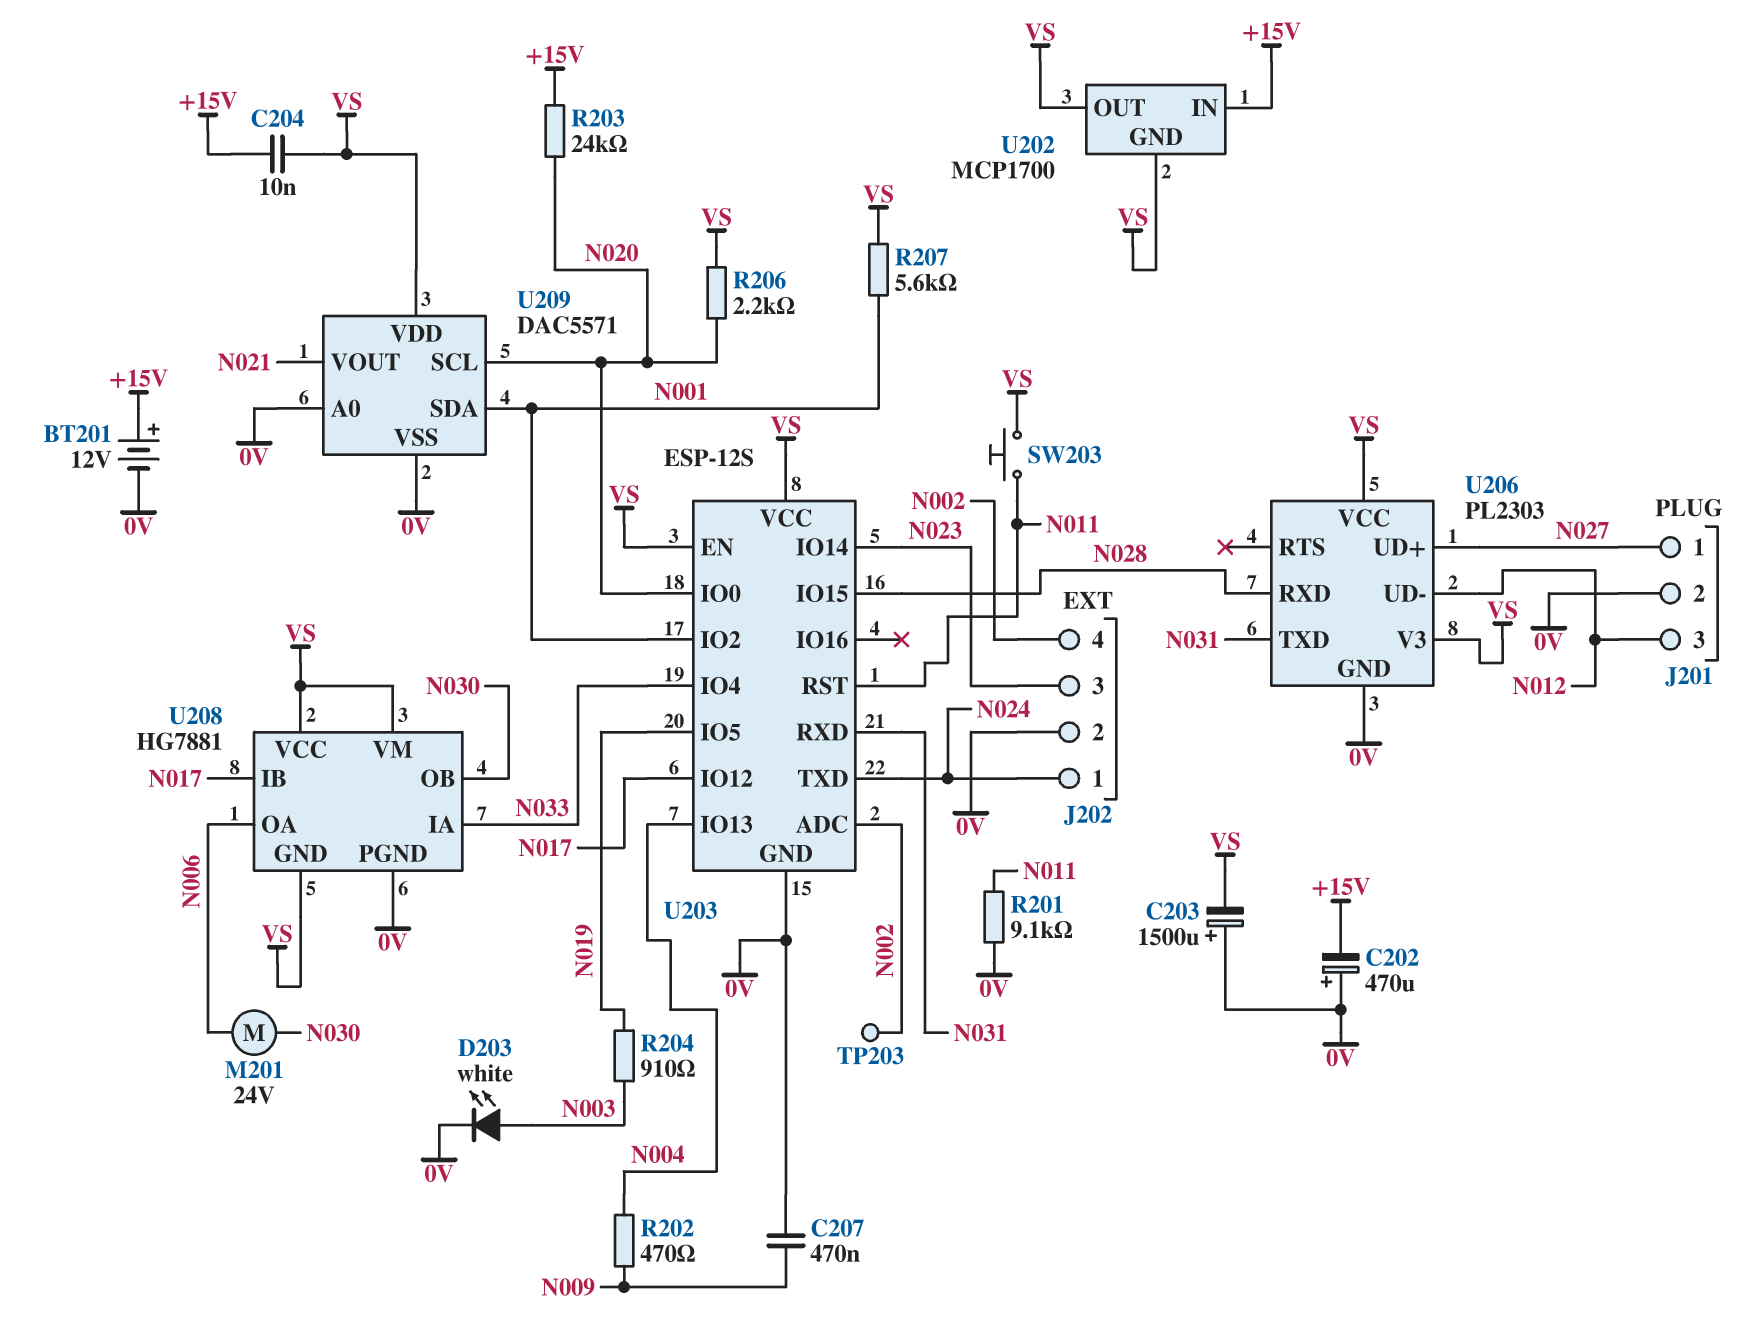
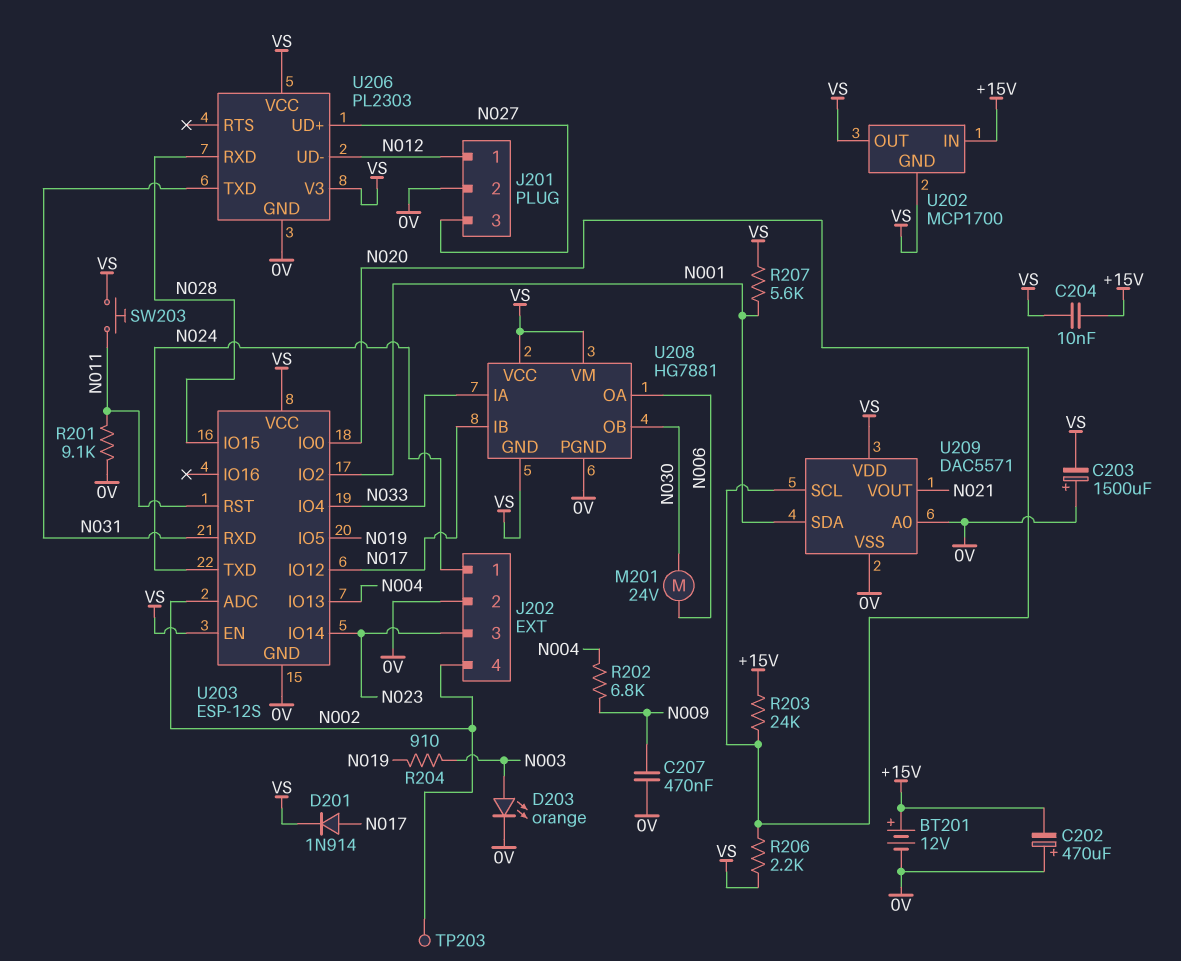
D201: none -> diode 1N914 (A N017, K VS)
D203: LED white (A N003, K 0V) -> LED orange (A N003, K 0V)
J201 pin 1: N027 -> N012
J201 pin 3: N012 -> N027
R202: 470 (N004, N009) -> 6.8k (N004, N009)

